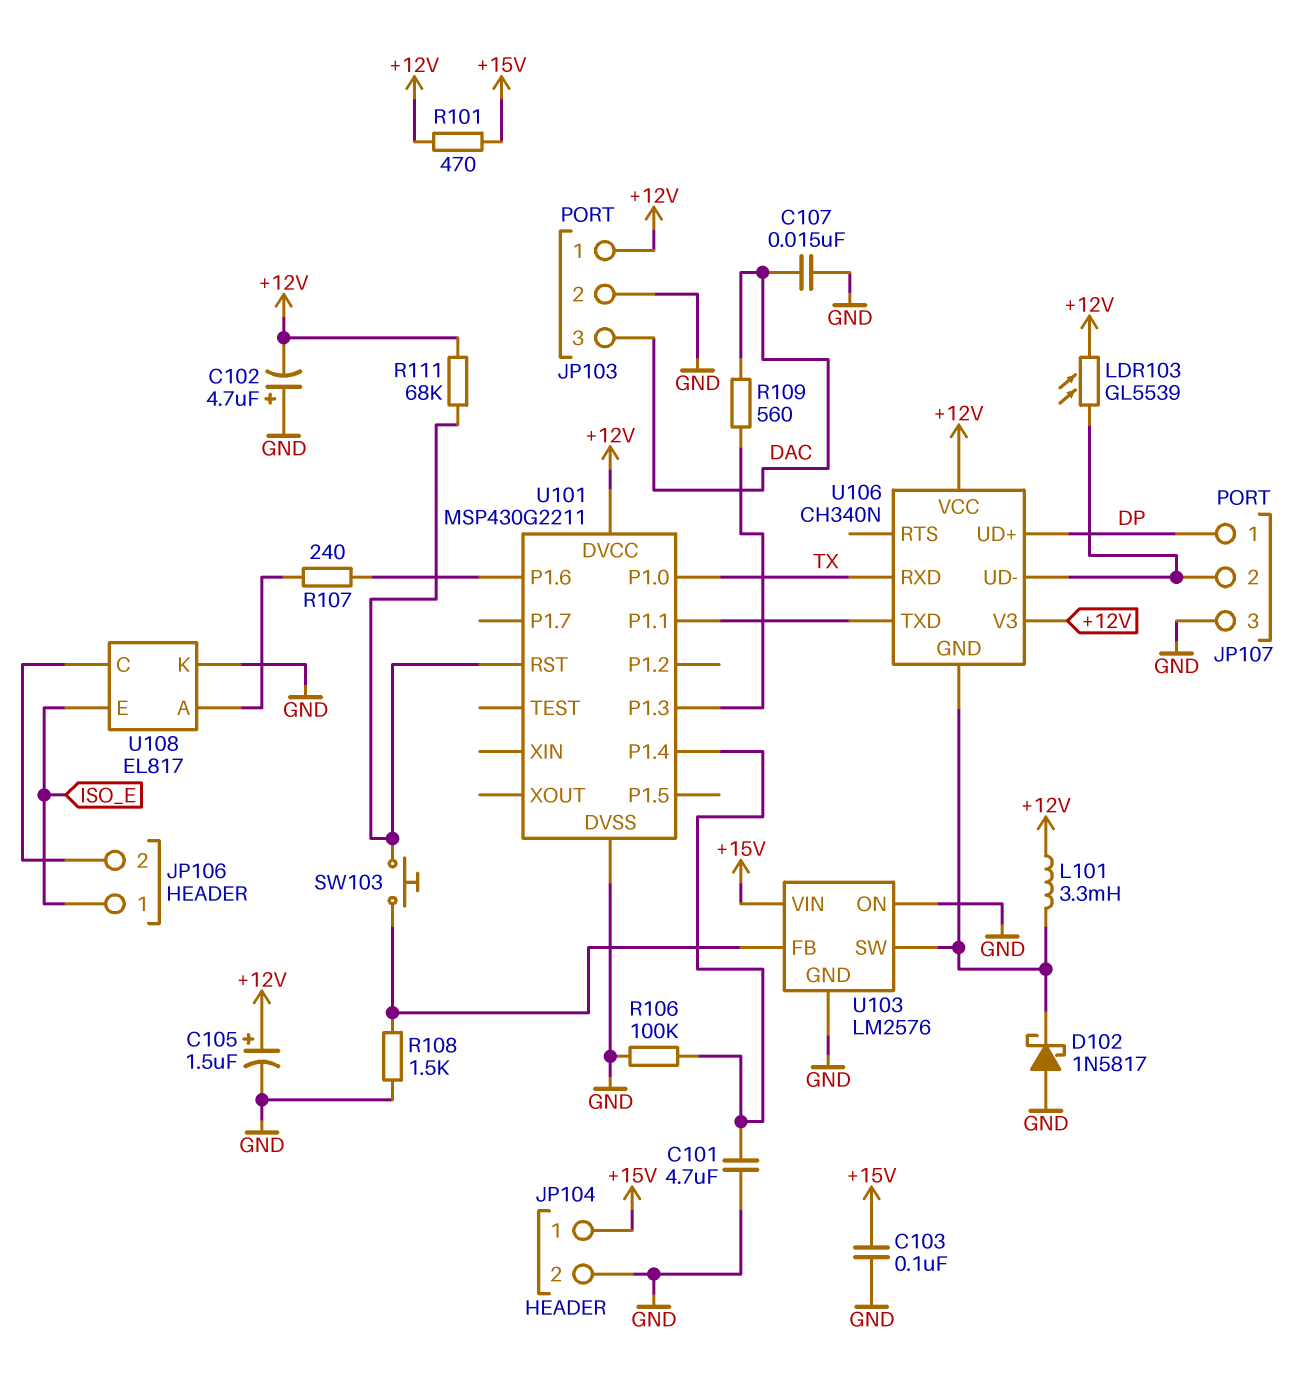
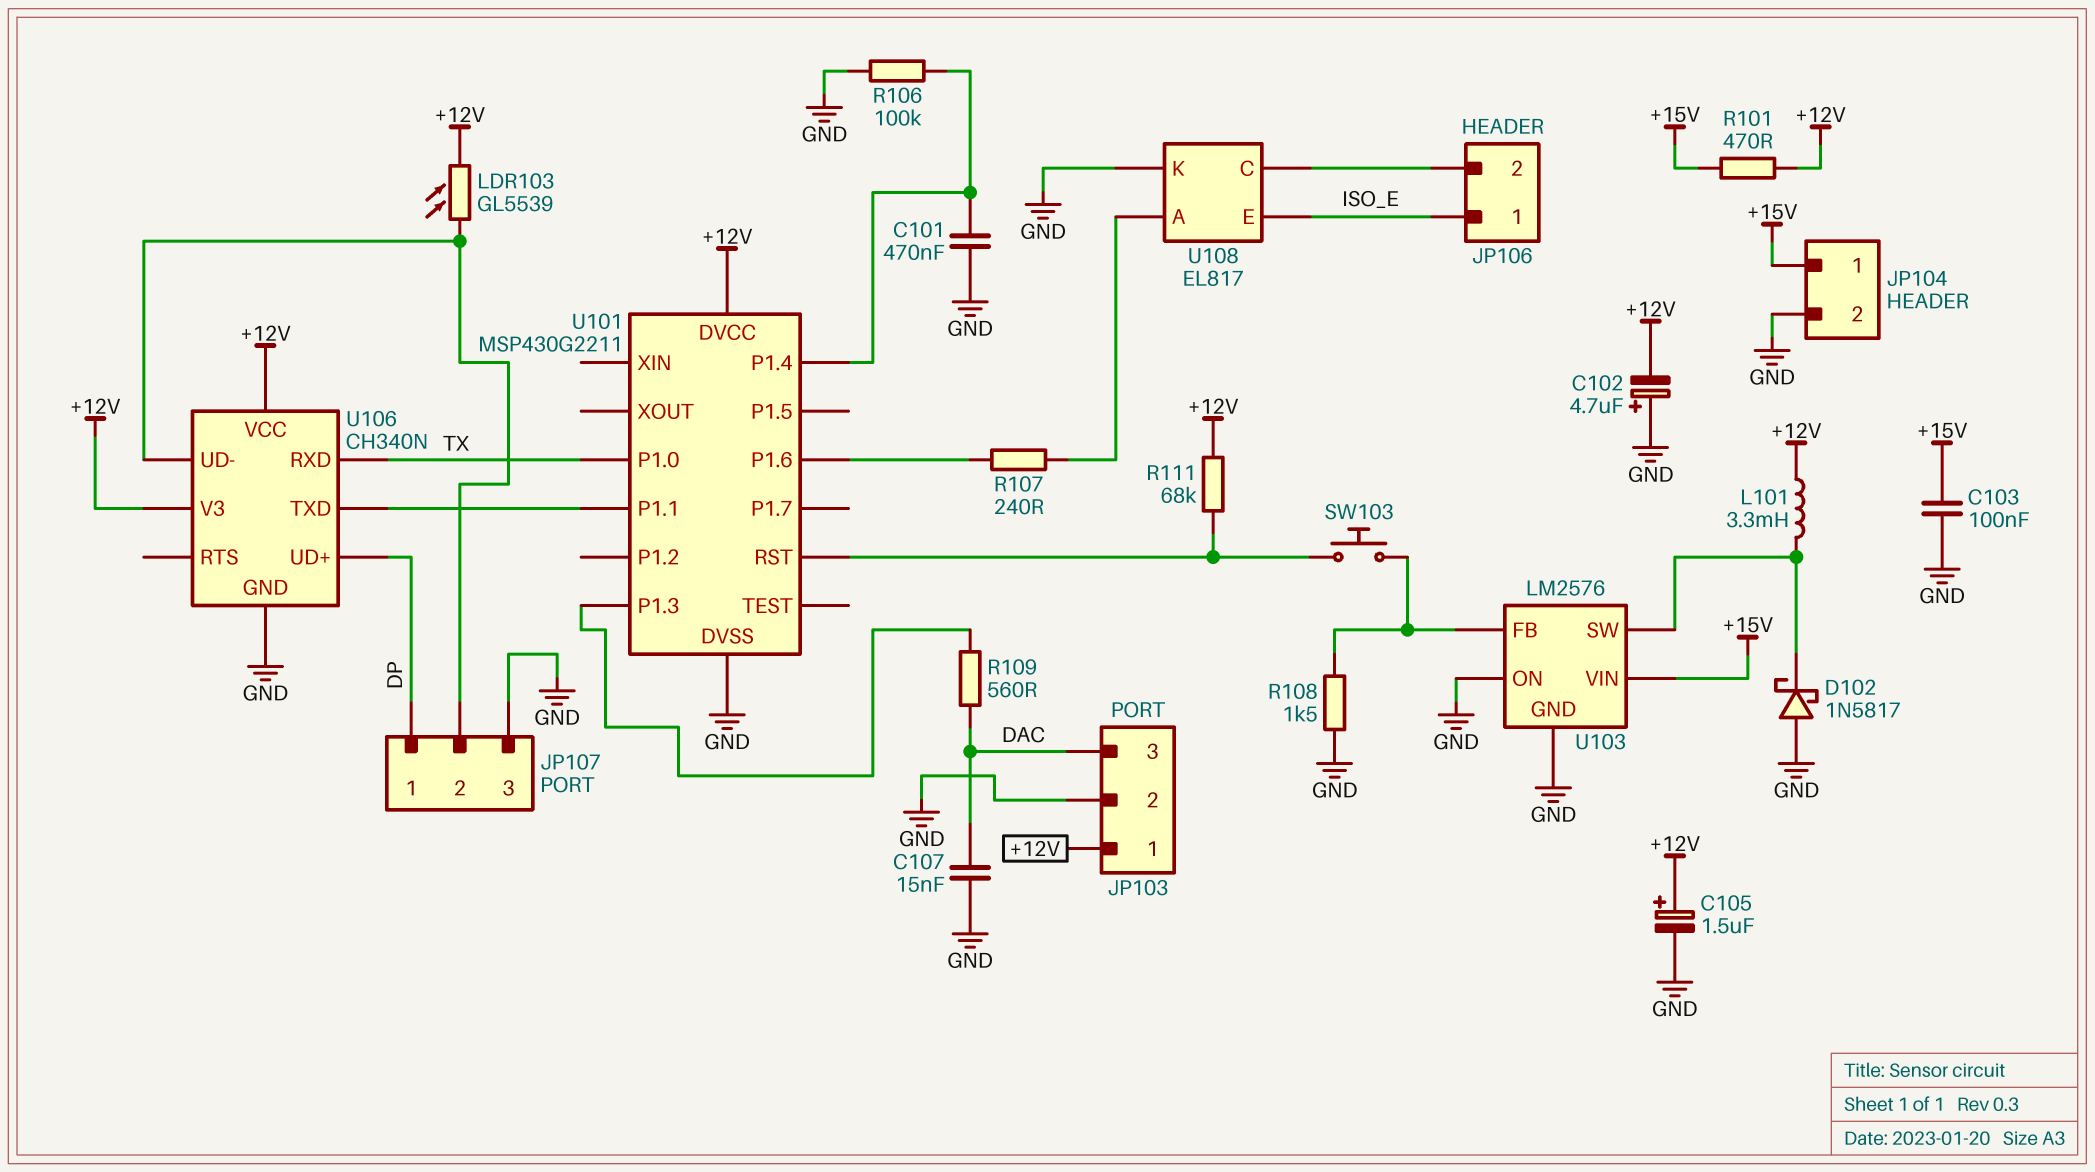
C101: 4.7uF (GND, U101/P1.4) -> 470nF (GND, U101/P1.4)
U106 pin GND: U103/SW -> GND

